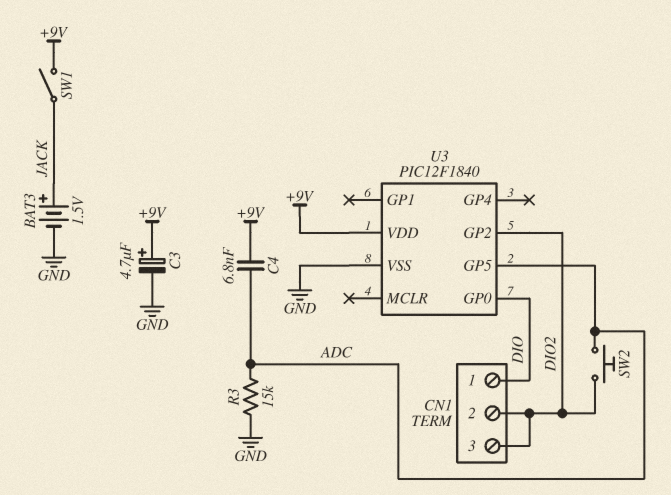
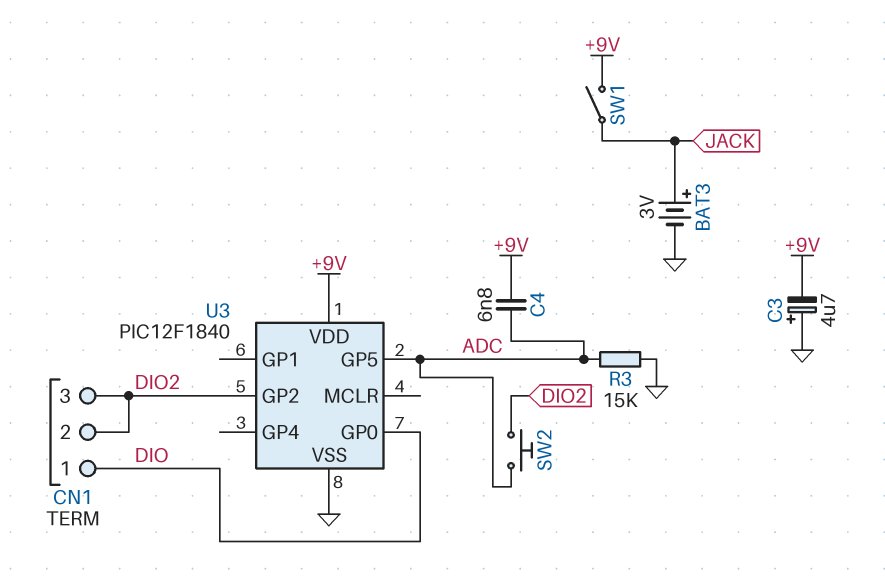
BAT3: 1.5V (plus JACK, minus GND) -> 3V (plus JACK, minus GND)
C3: 4.7uF (plus +9V, minus GND) -> 4.7uF (plus GND, minus +9V)

